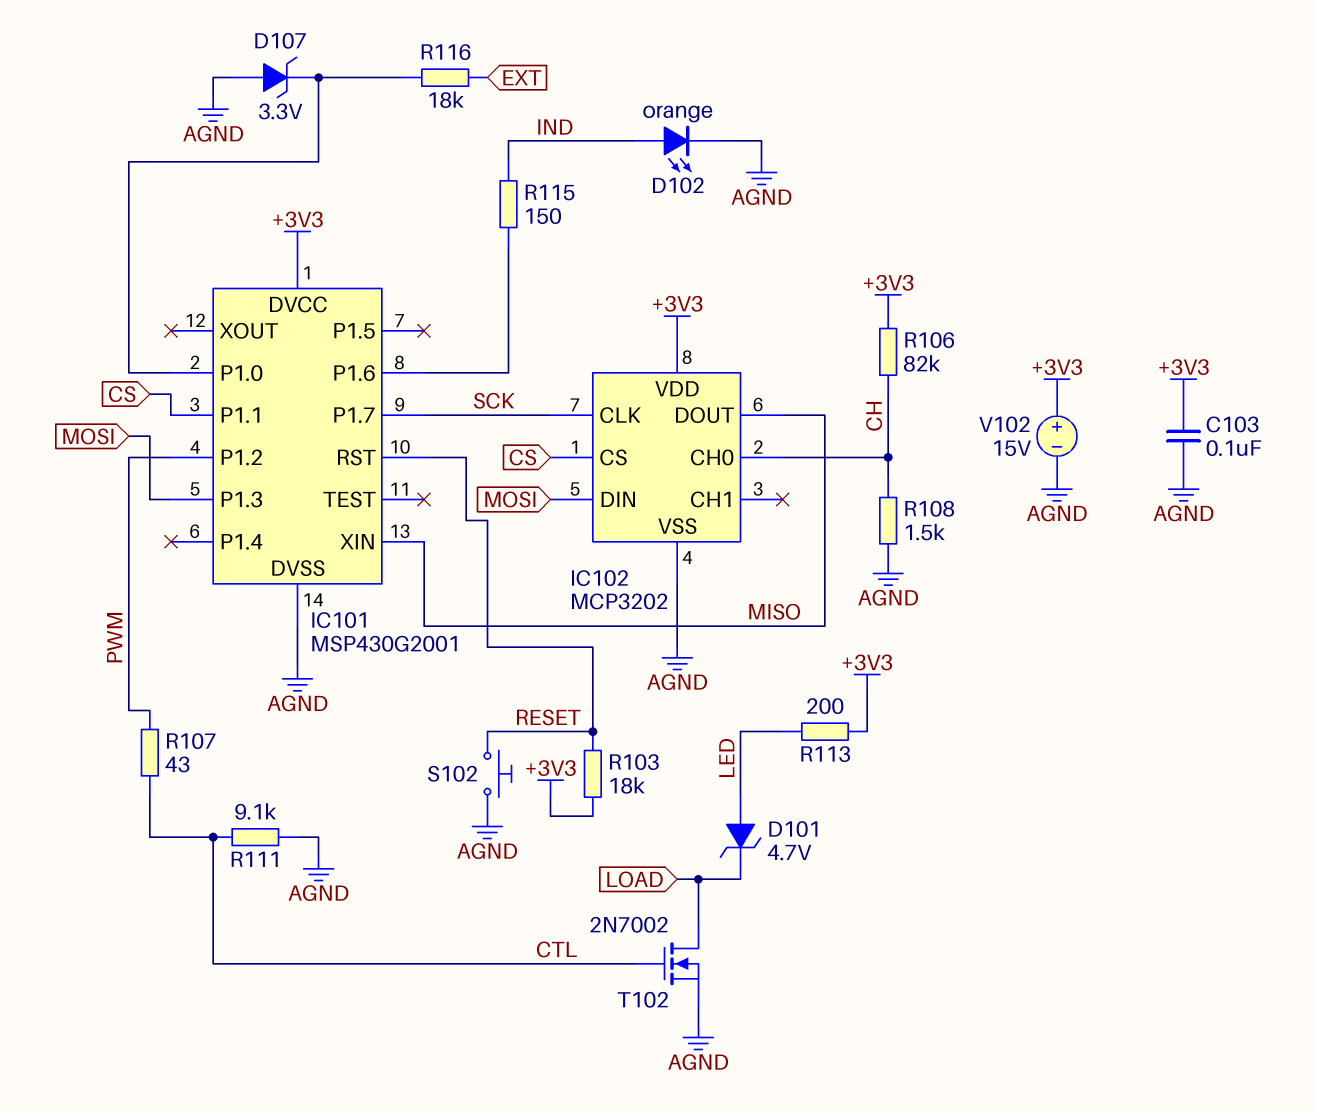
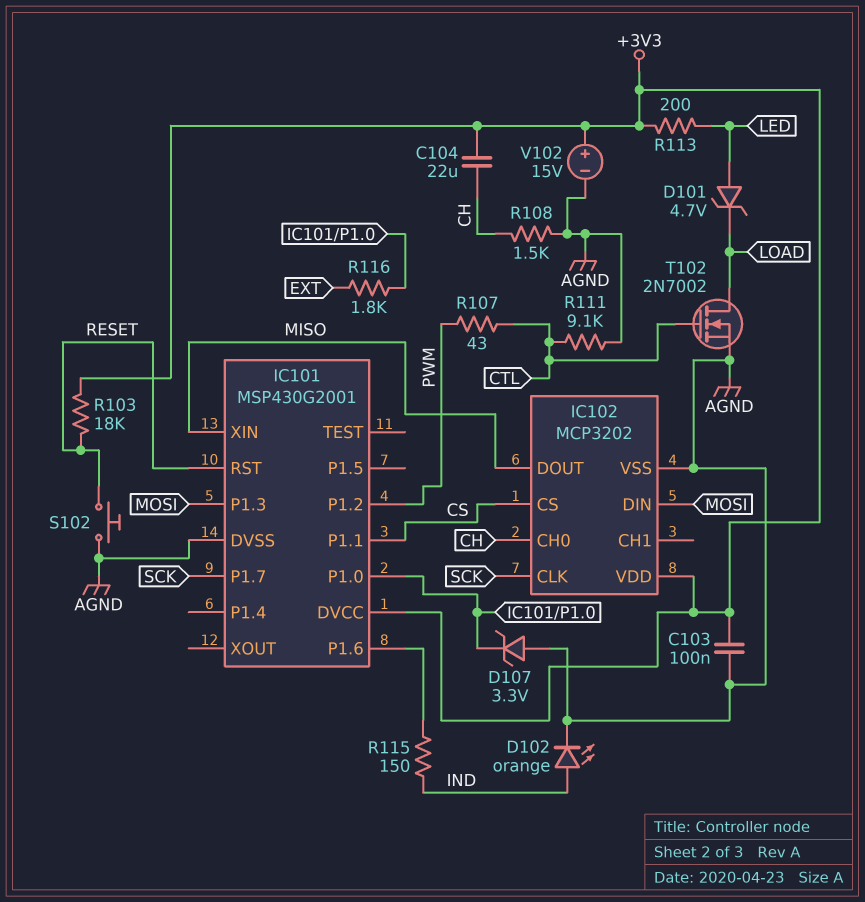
C104: none -> 22uF (+3V3, CH)
R106: 82k (+3V3, CH) -> none
R116: 18k (EXT, IC101/P1.0) -> 1.8k (EXT, IC101/P1.0)

